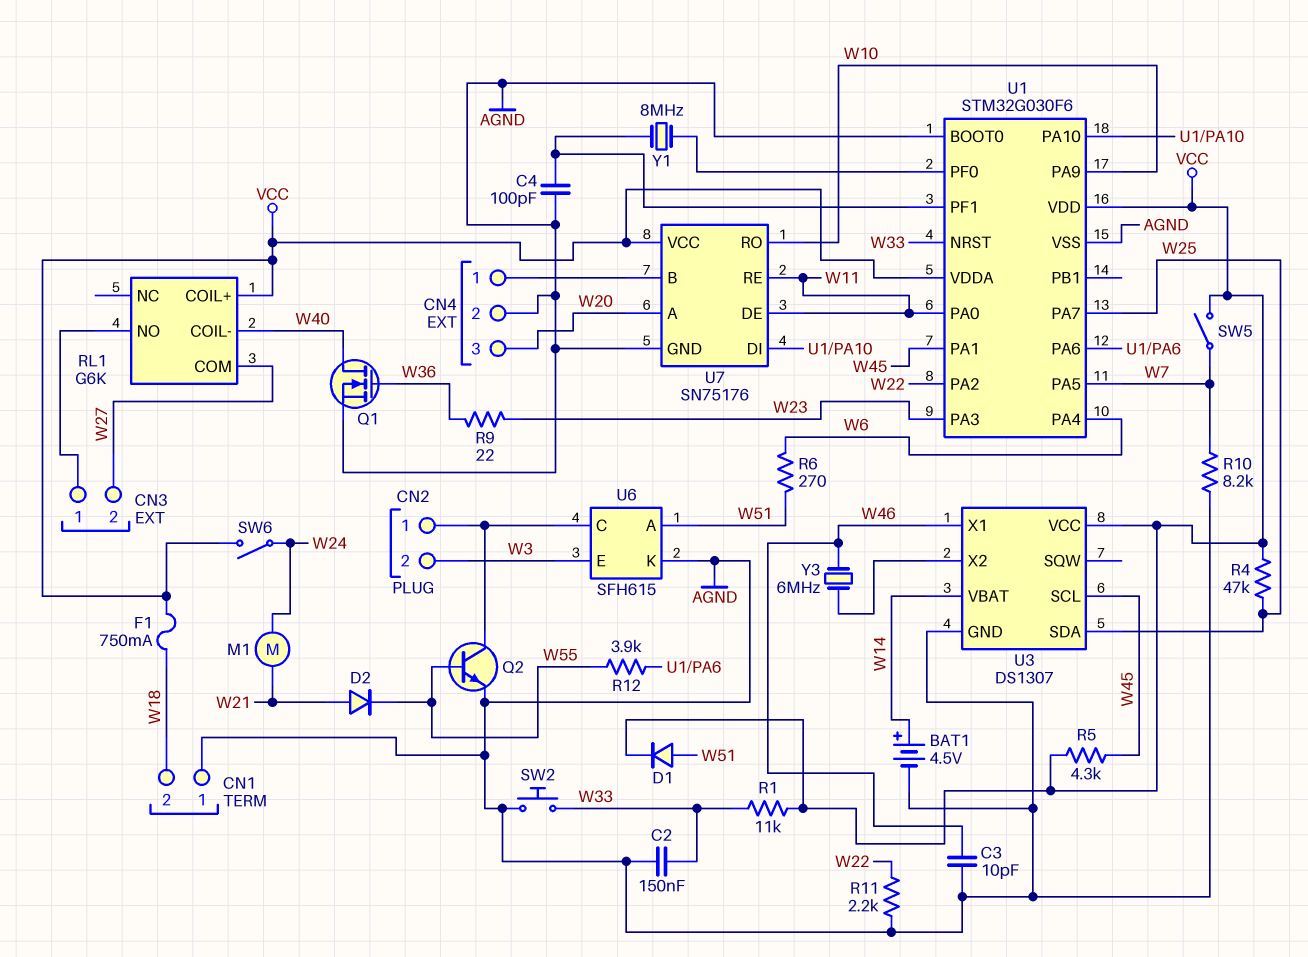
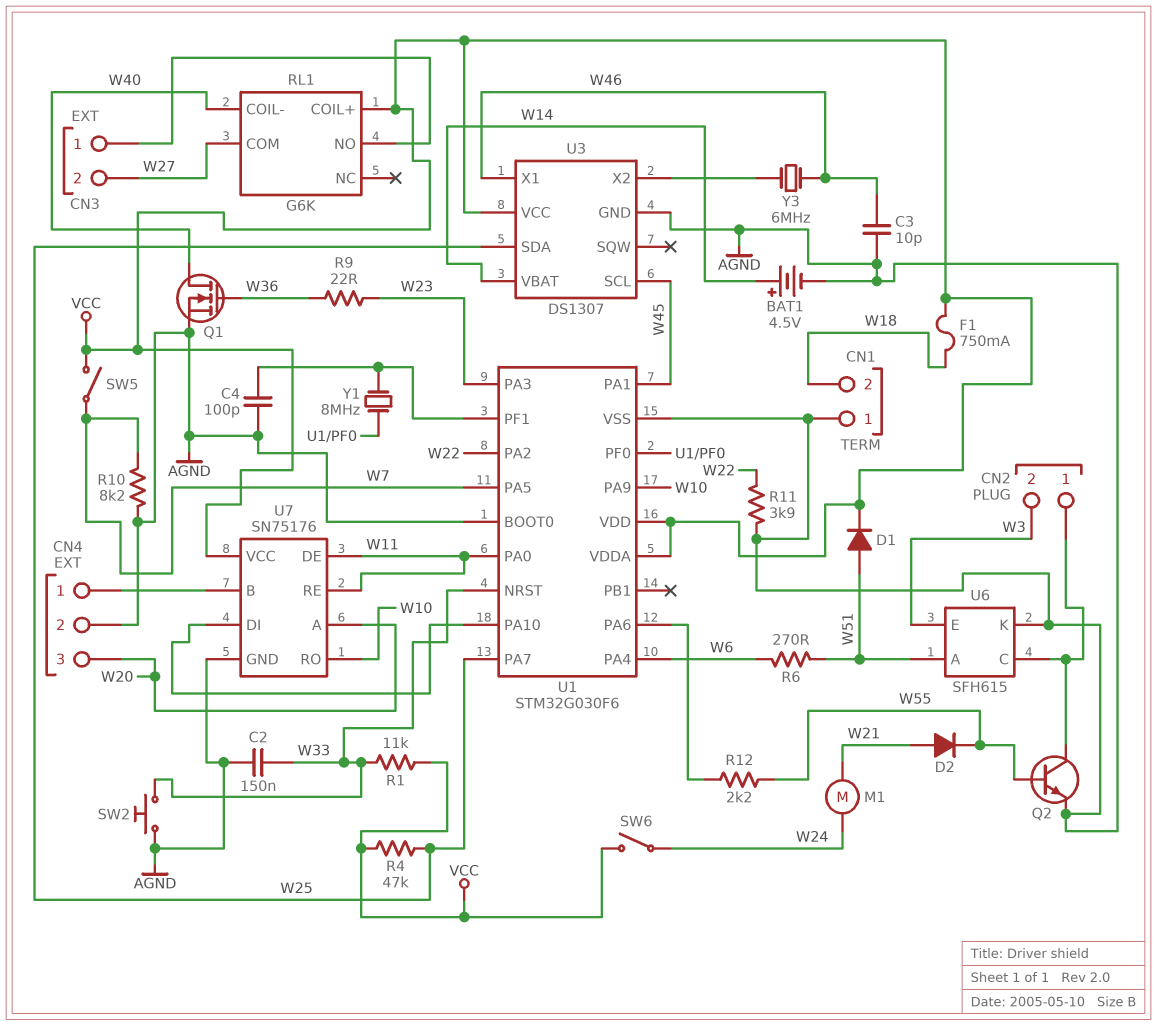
R5: 4.3k (VCC, W45) -> none
R11: 2.2k (AGND, W22) -> 3.9k (AGND, W22)
R12: 3.9k (U1/PA6, W55) -> 2.2k (U1/PA6, W55)

